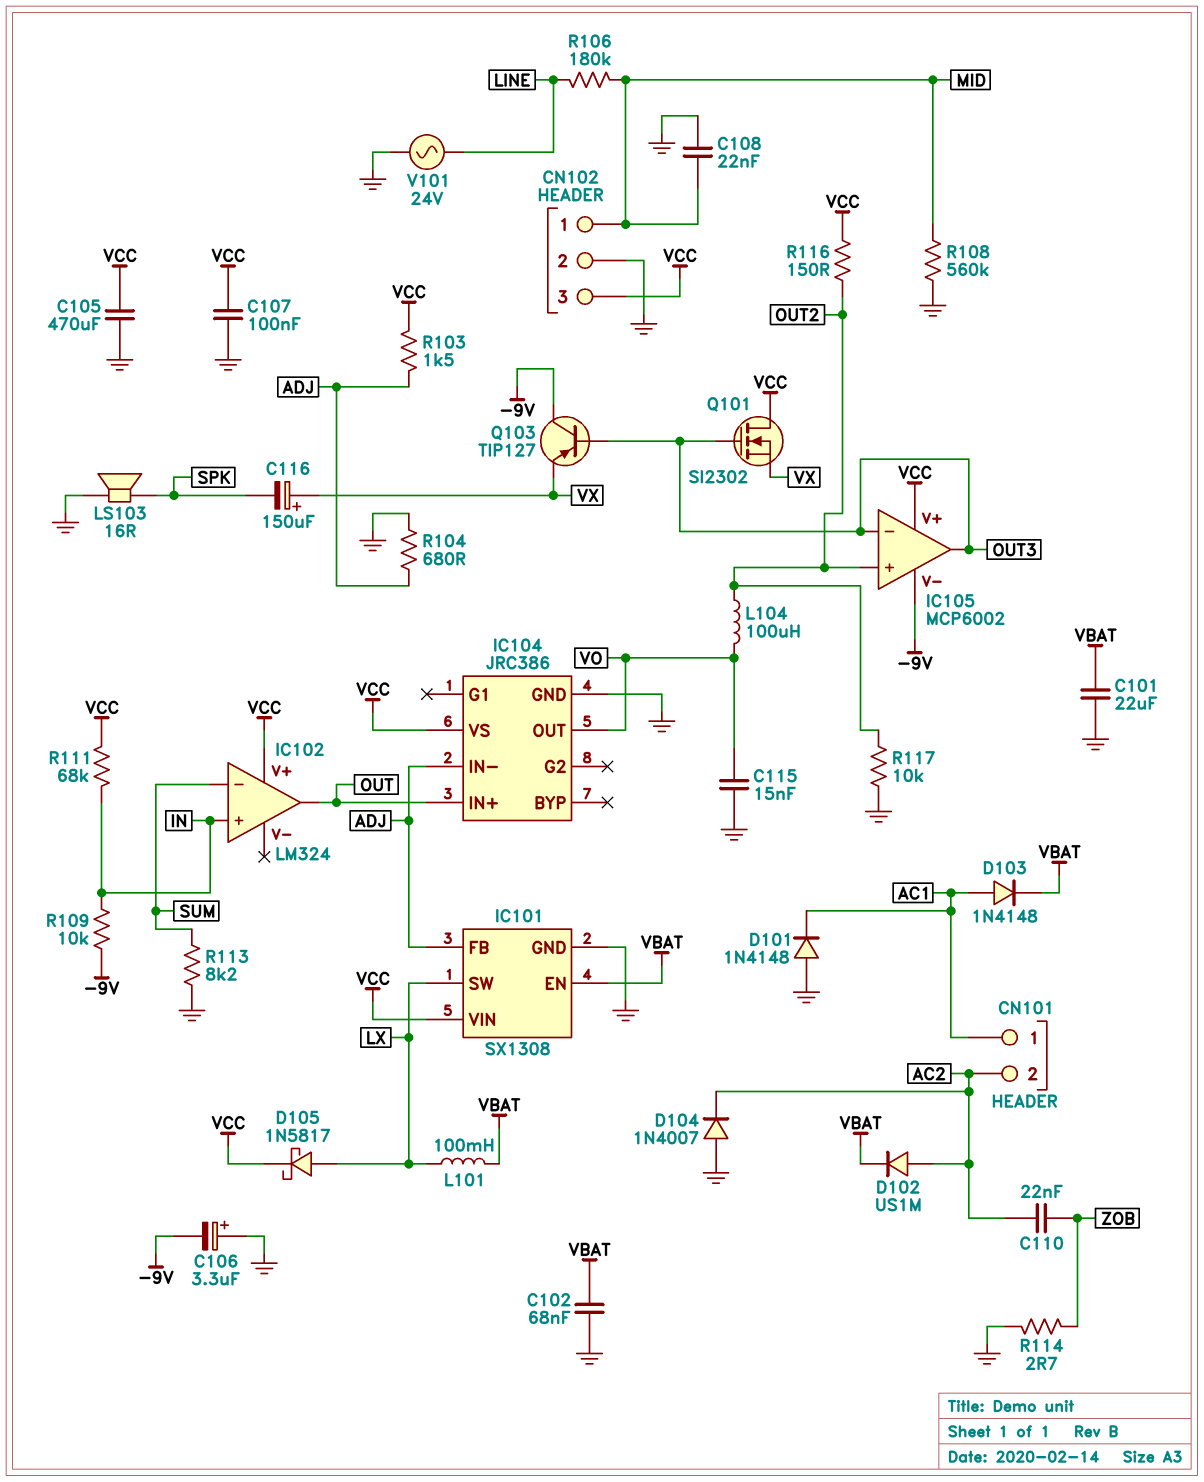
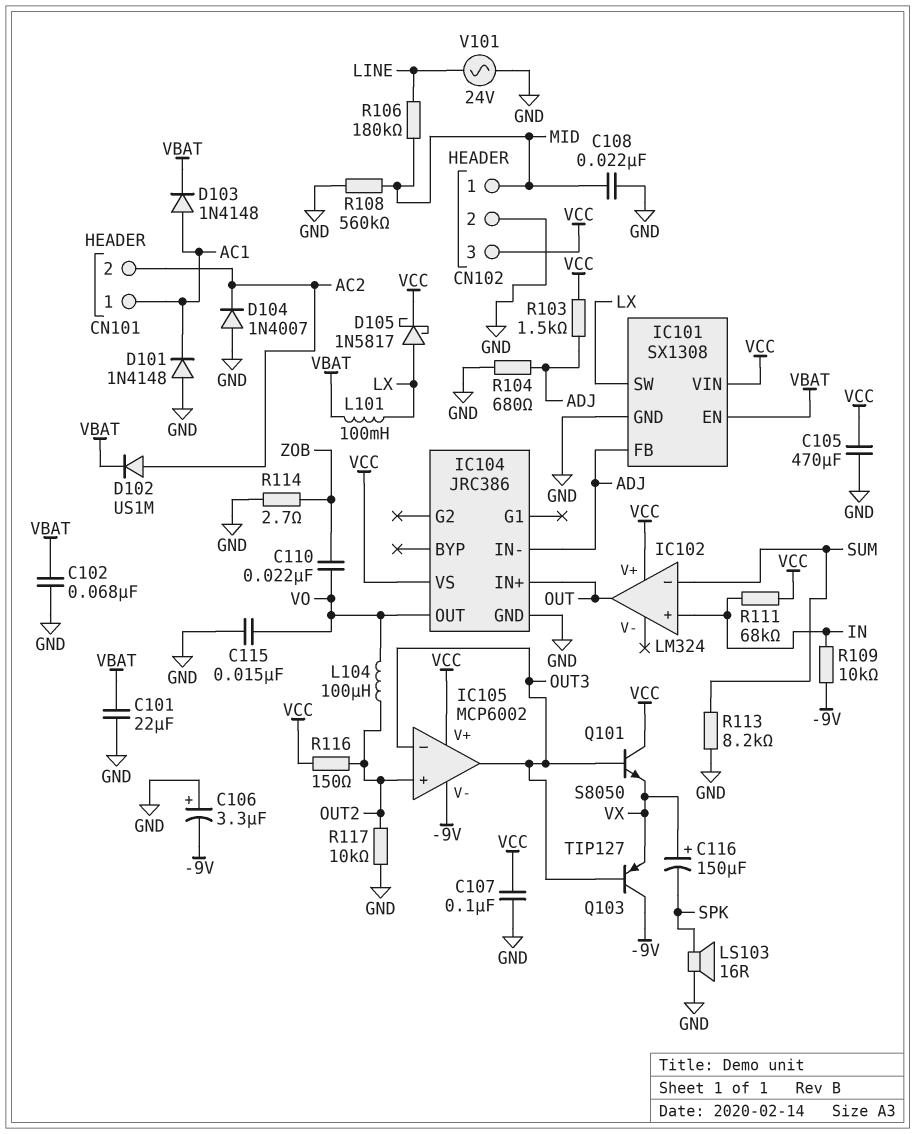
C110: 22nF (AC2, ZOB) -> 22nF (VO, ZOB)
Q101: NMOS SI2302 (G OUT3, D VCC, S VX) -> NPN S8050 (B OUT3, C VCC, E VX)

